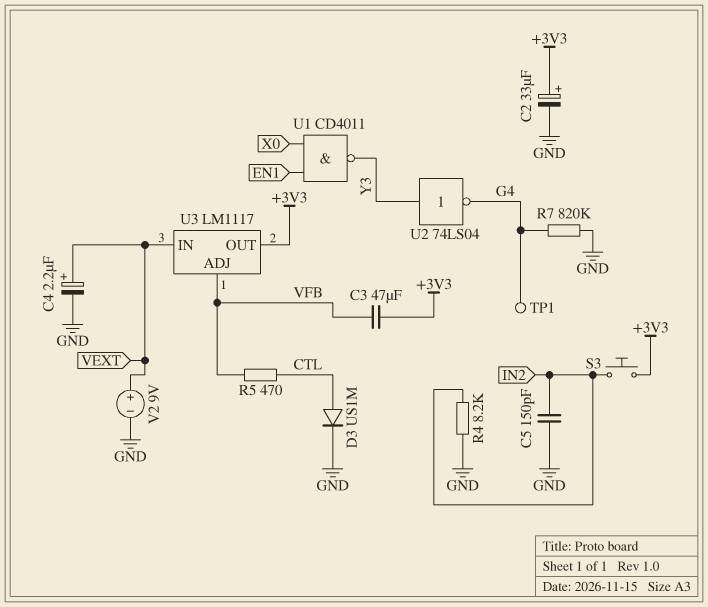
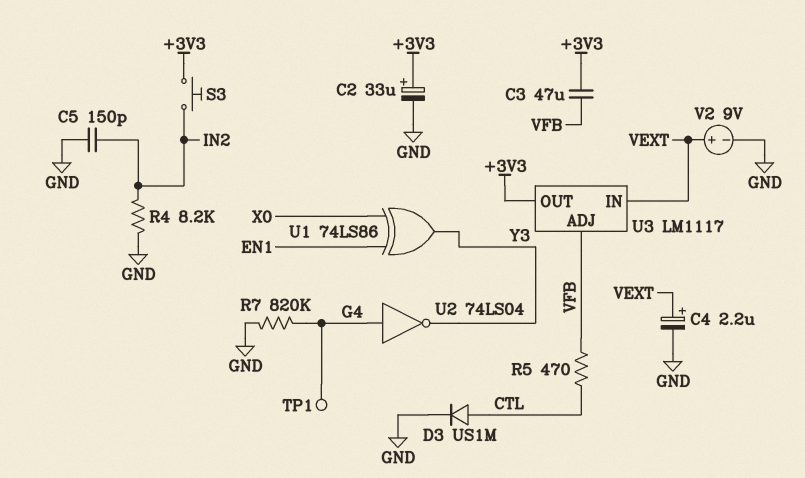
U1: NAND CD4011 (in EN1, in X0, out Y3) -> XOR 74LS86 (in EN1, in X0, out Y3)
U2: NOT 74LS04 (in Y3, out G4) -> NOT 74LS04 (in G4, out Y3)

